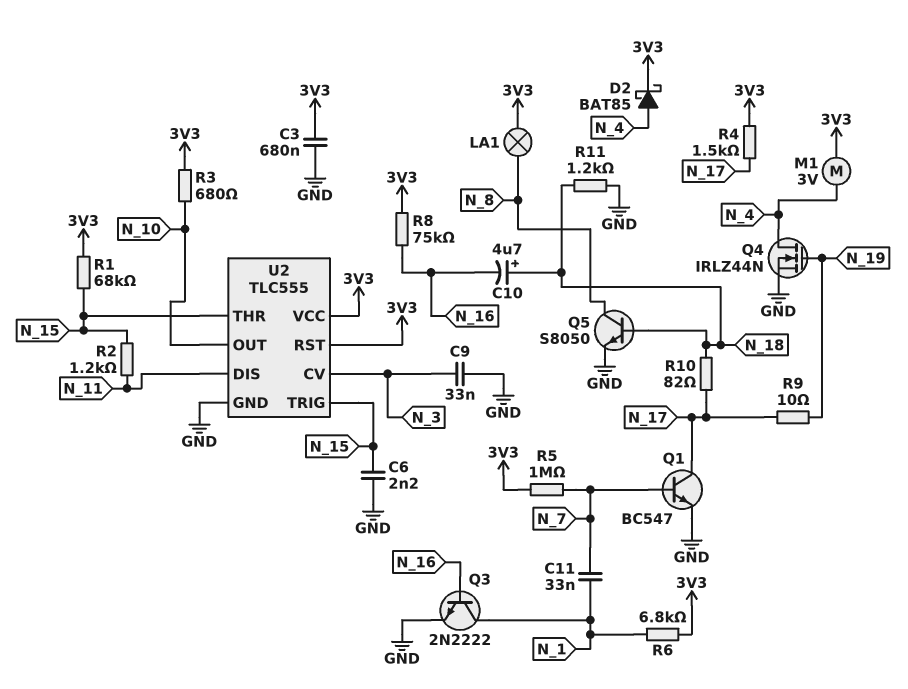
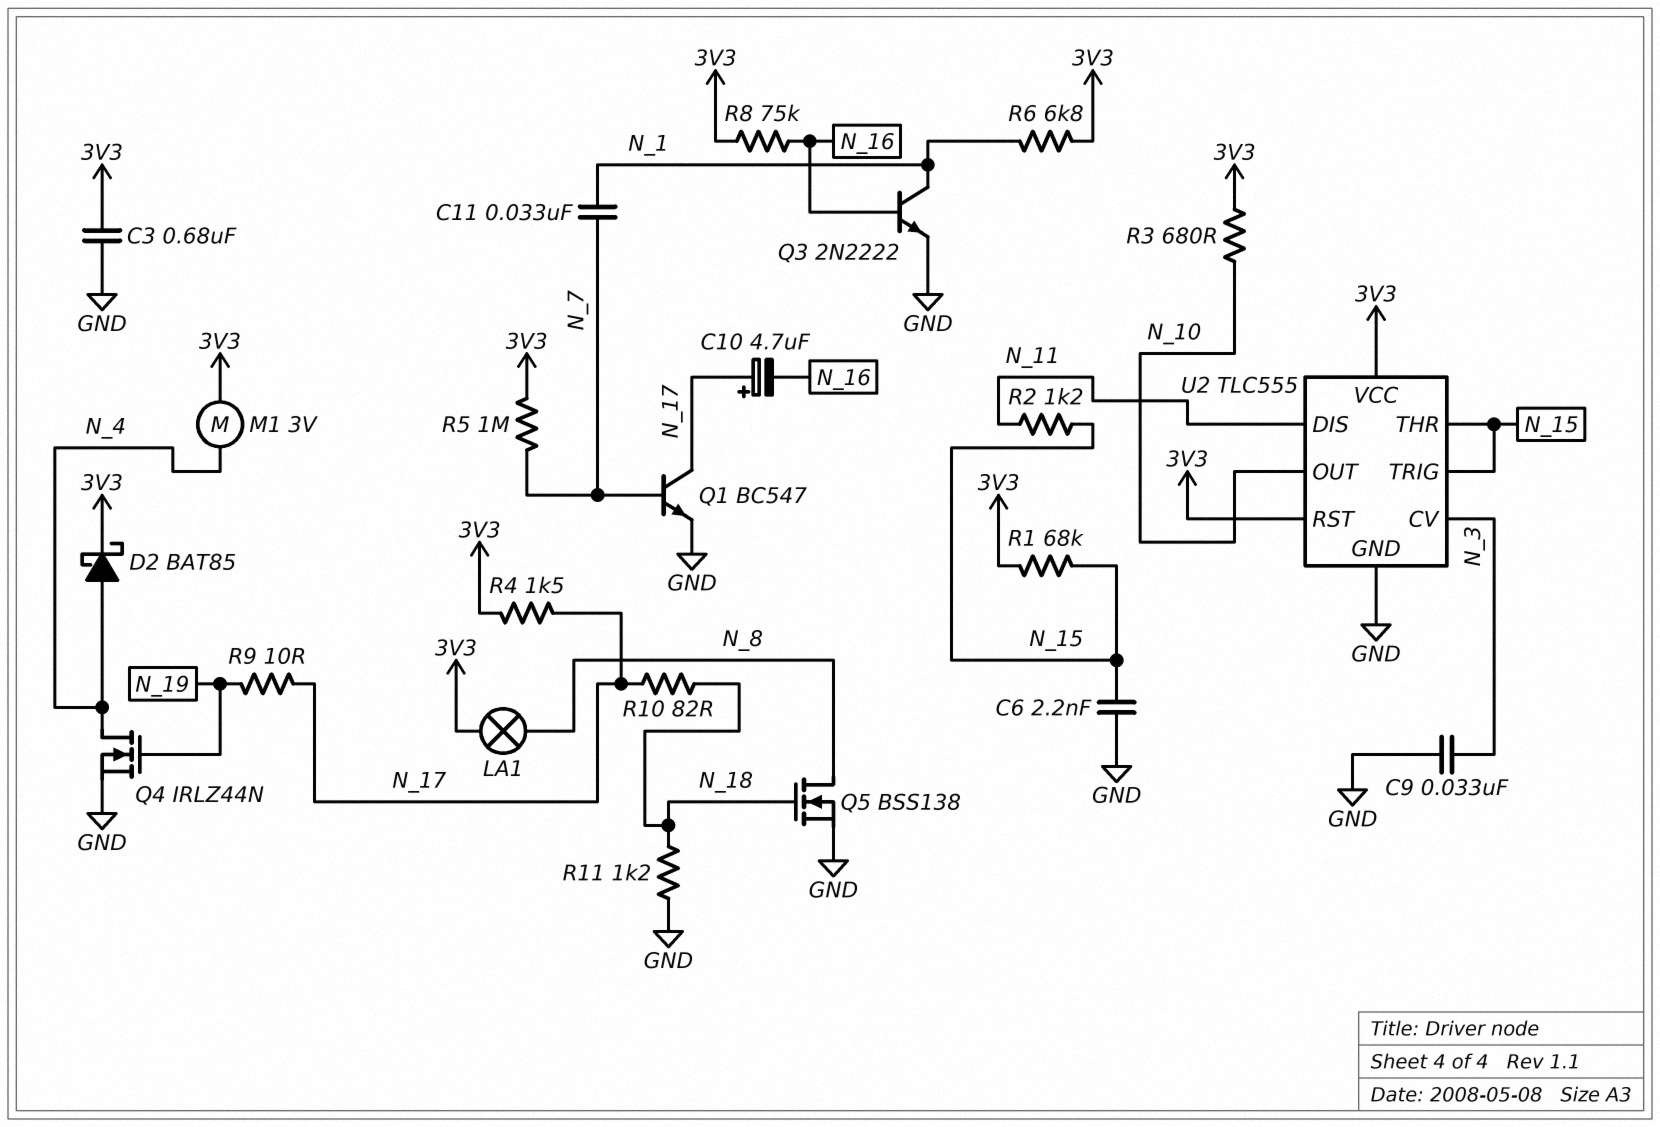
C10: 4.7uF (plus N_18, minus N_16) -> 4.7uF (plus N_17, minus N_16)
Q5: NPN S8050 (B N_18, C N_8, E GND) -> NMOS BSS138 (G N_18, D N_8, S GND)

